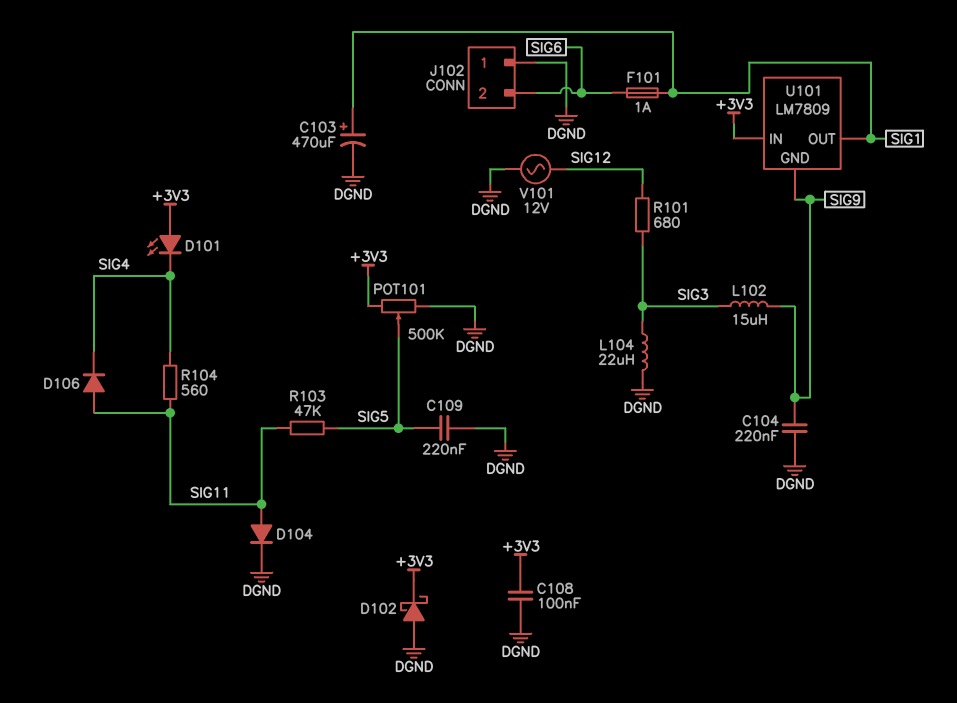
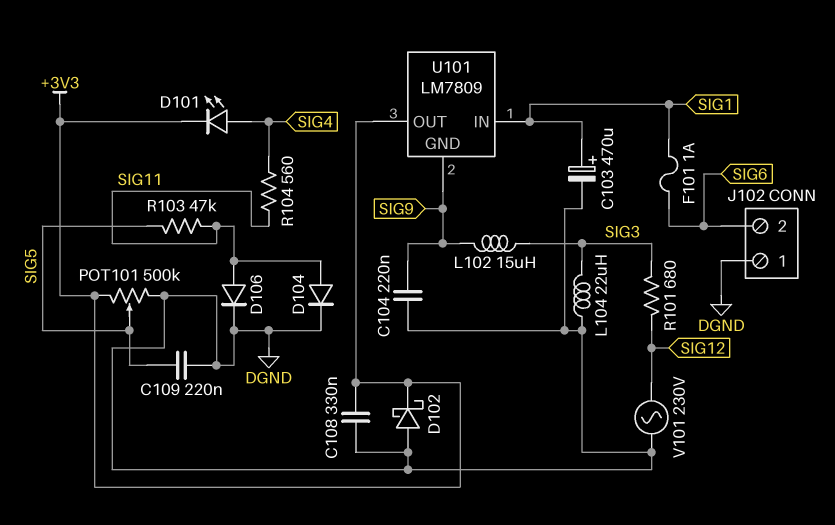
C108: 100nF (+3V3, DGND) -> 330nF (+3V3, DGND)
D101: LED (A +3V3, K SIG4) -> LED (A SIG4, K +3V3)
D106: diode (A SIG11, K SIG4) -> diode (A SIG11, K DGND)
U101 pin IN: +3V3 -> SIG1
U101 pin OUT: SIG1 -> +3V3
V101: AC 12V (DGND, SIG12) -> AC 230V (DGND, SIG12)

